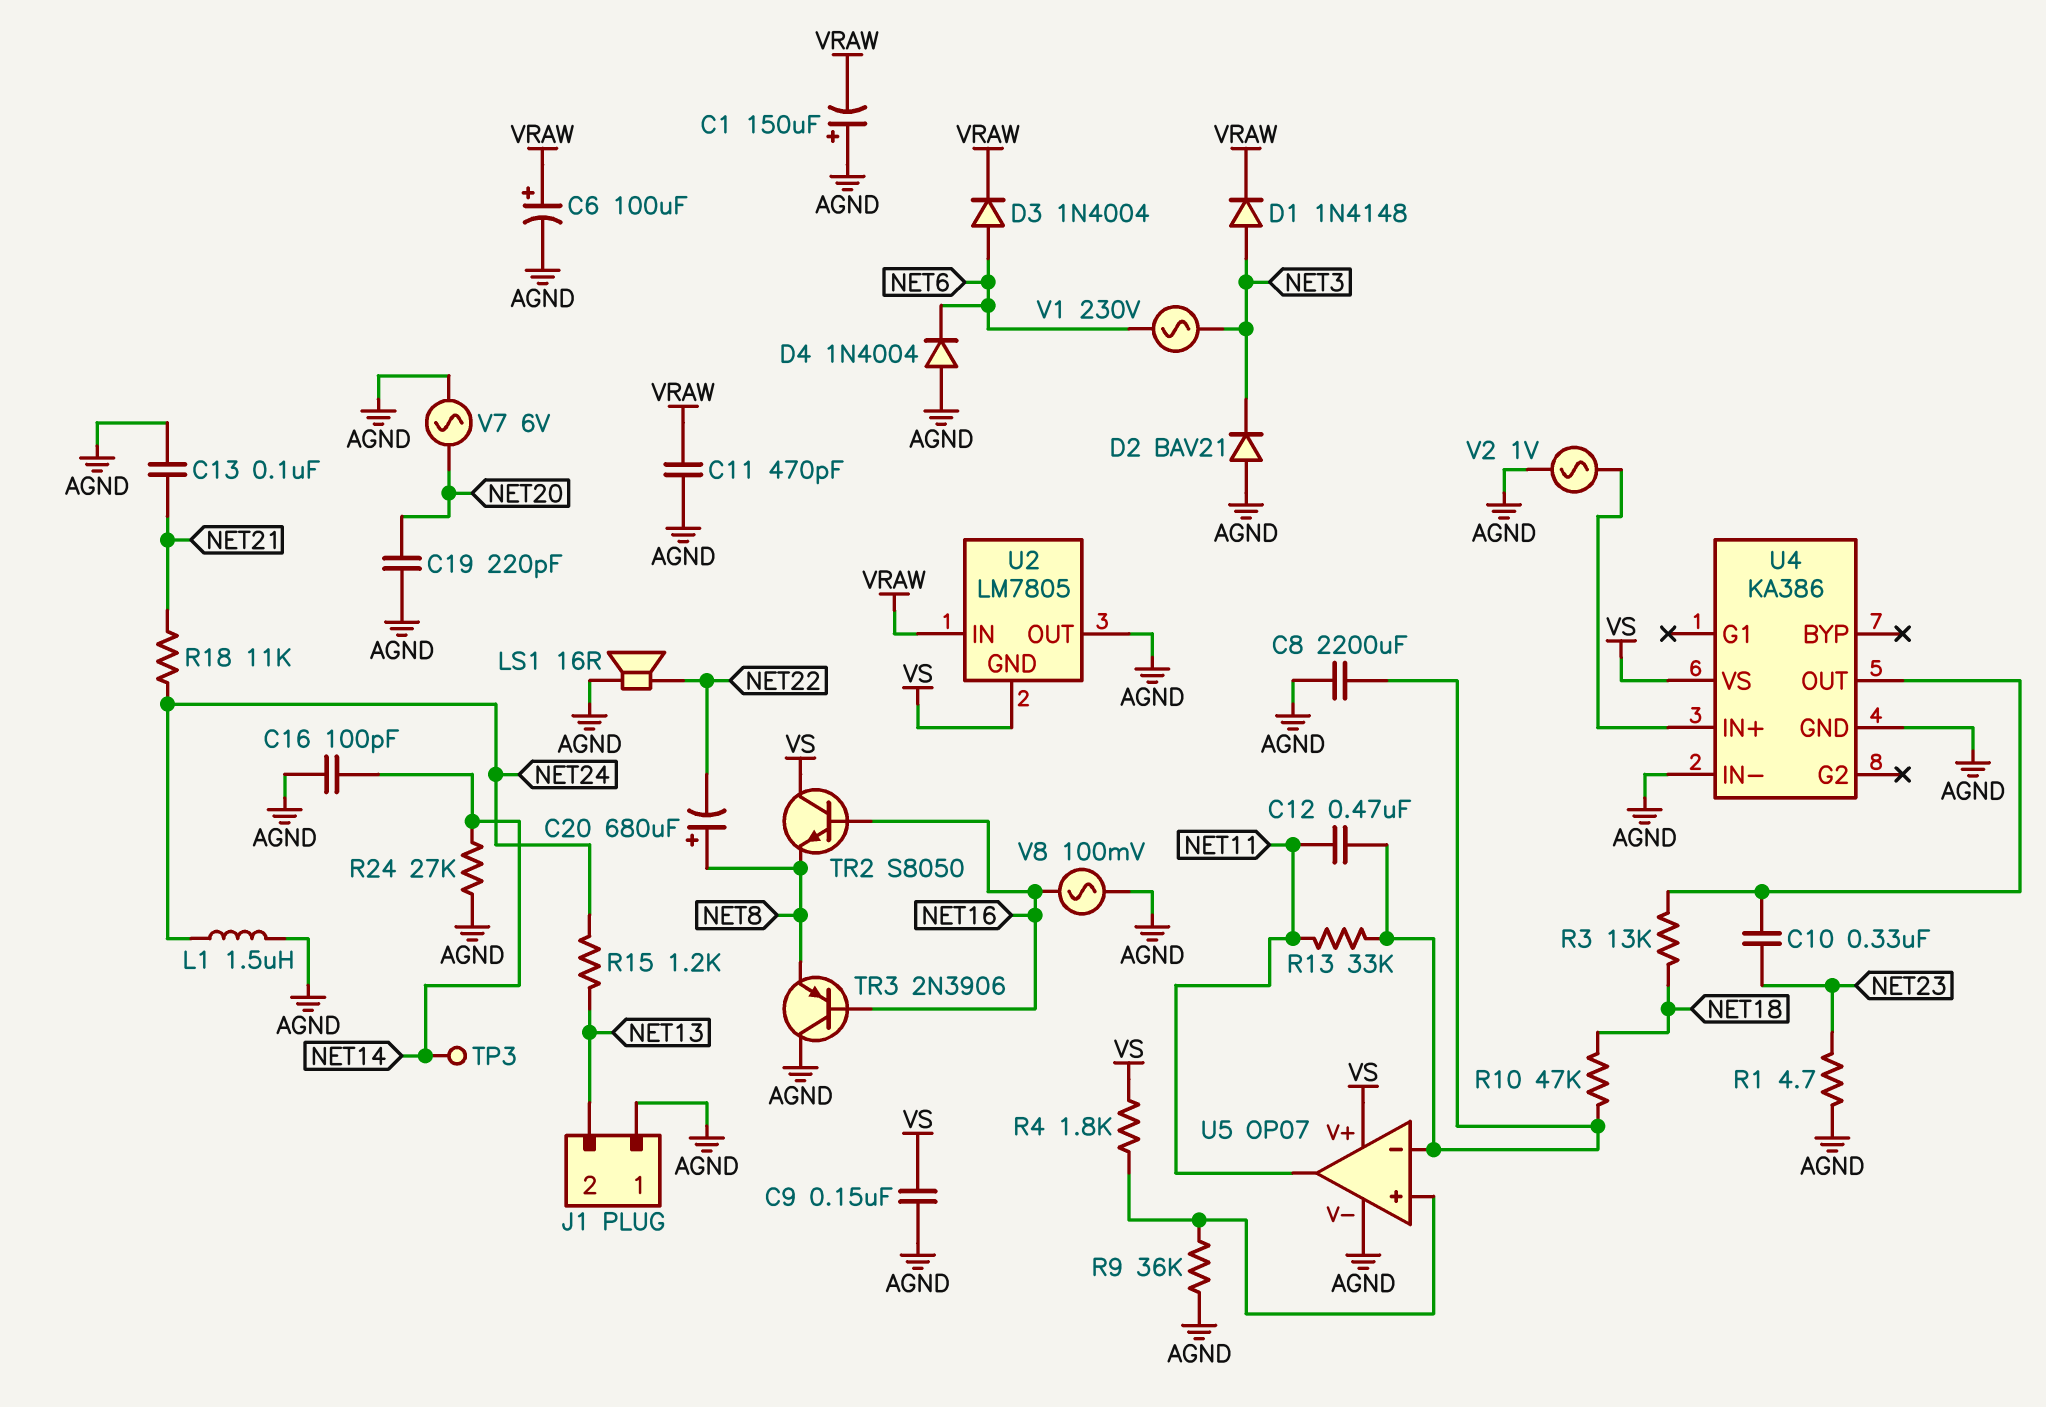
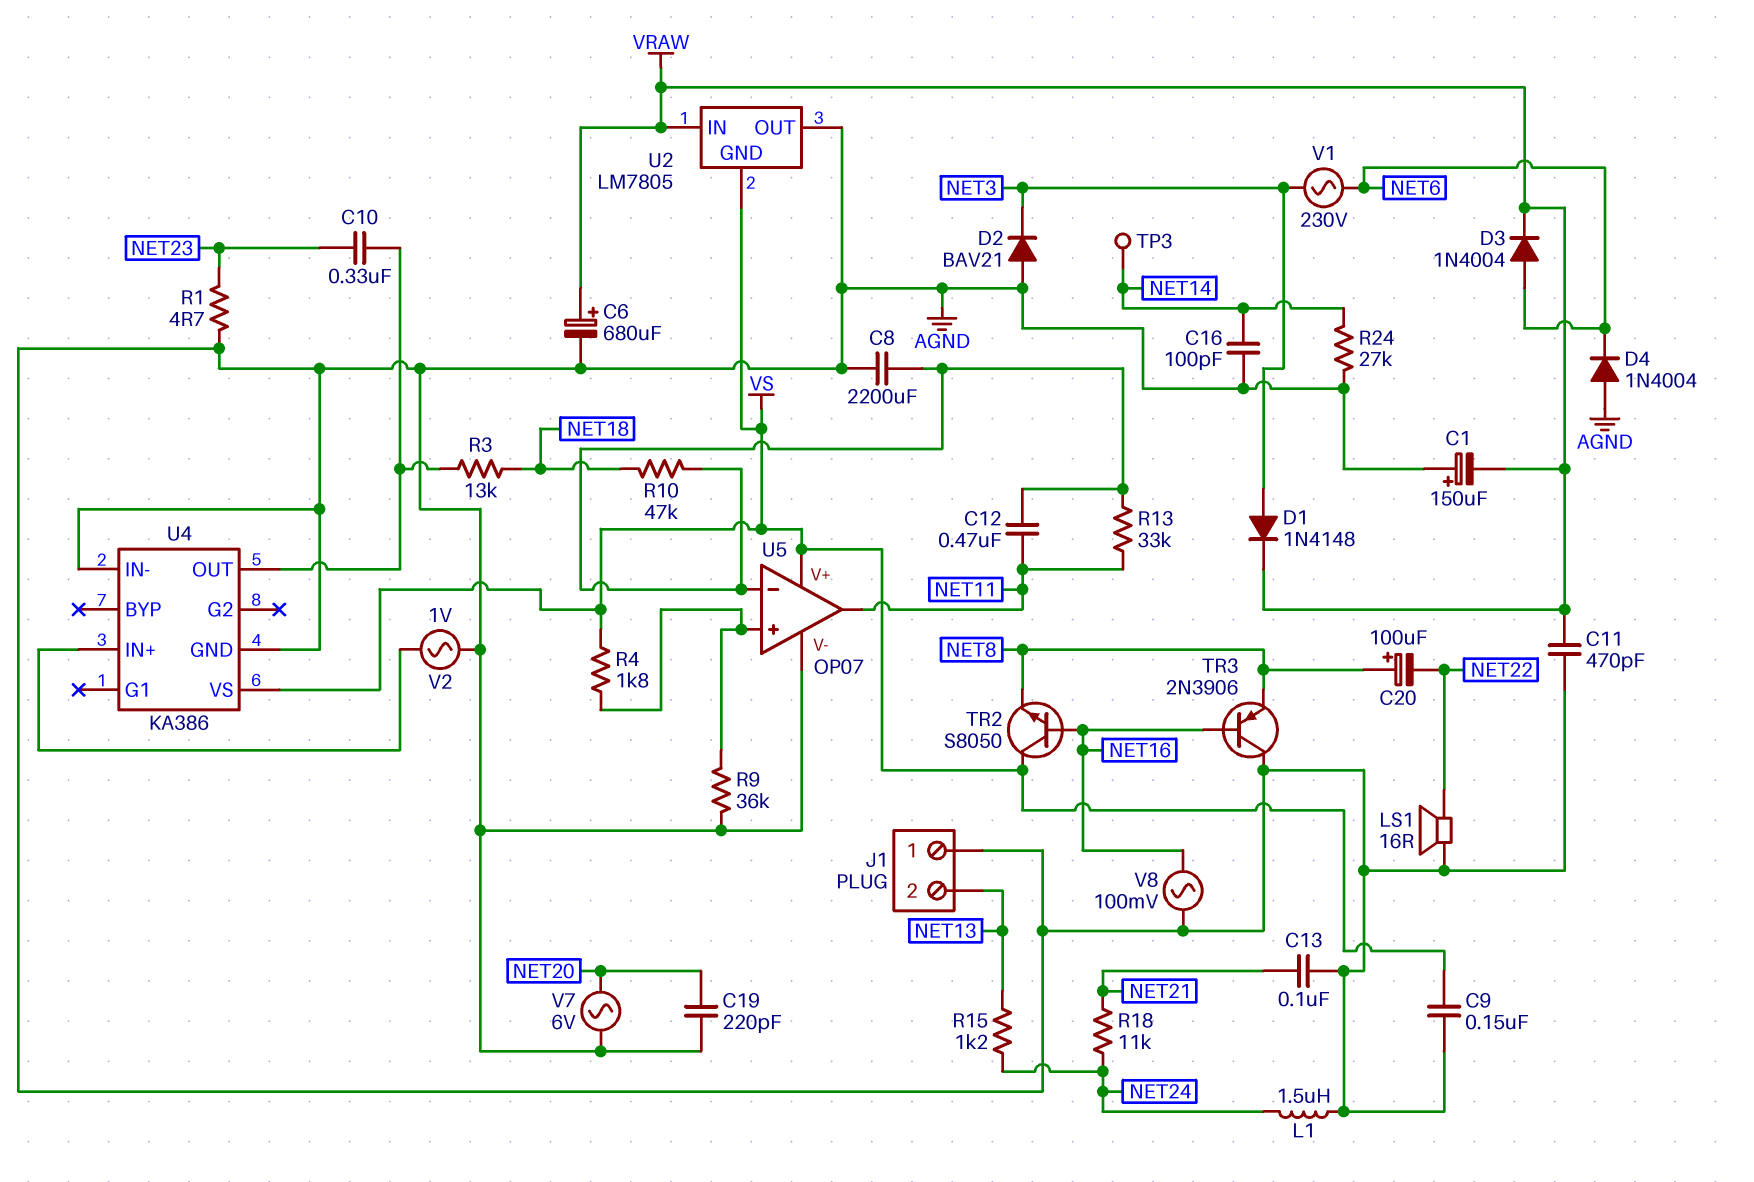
C6: 100uF (plus VRAW, minus AGND) -> 680uF (plus VRAW, minus AGND)
C20: 680uF (plus NET8, minus NET22) -> 100uF (plus NET8, minus NET22)

